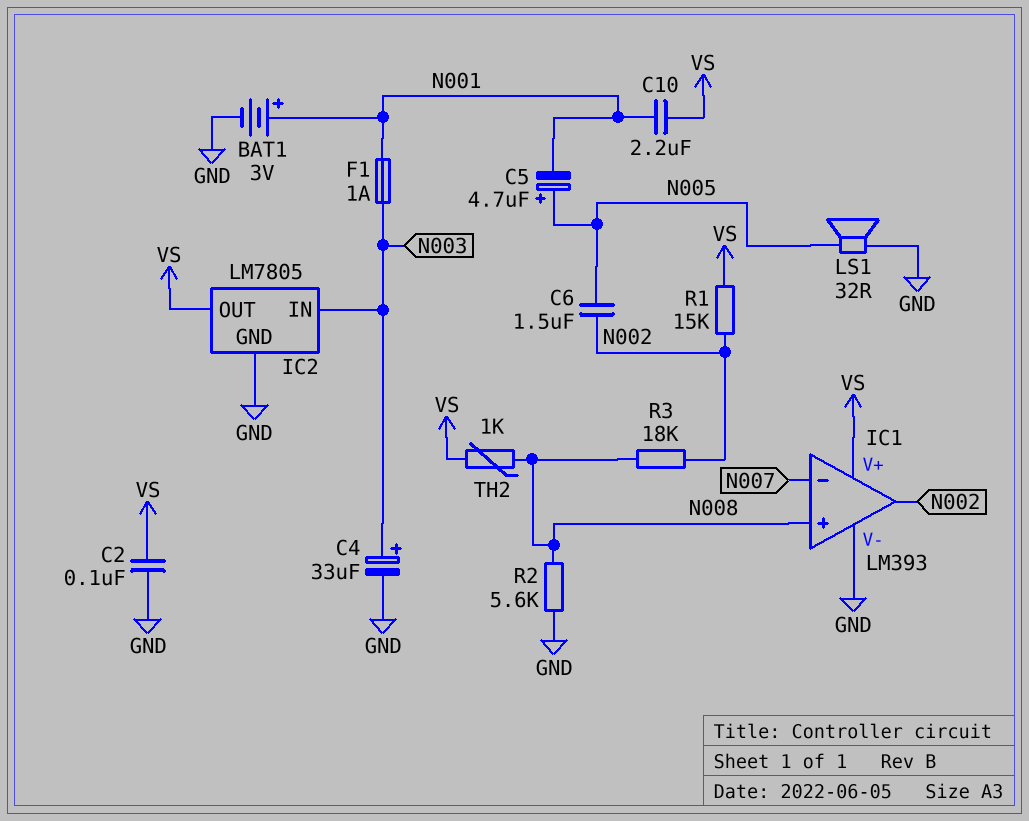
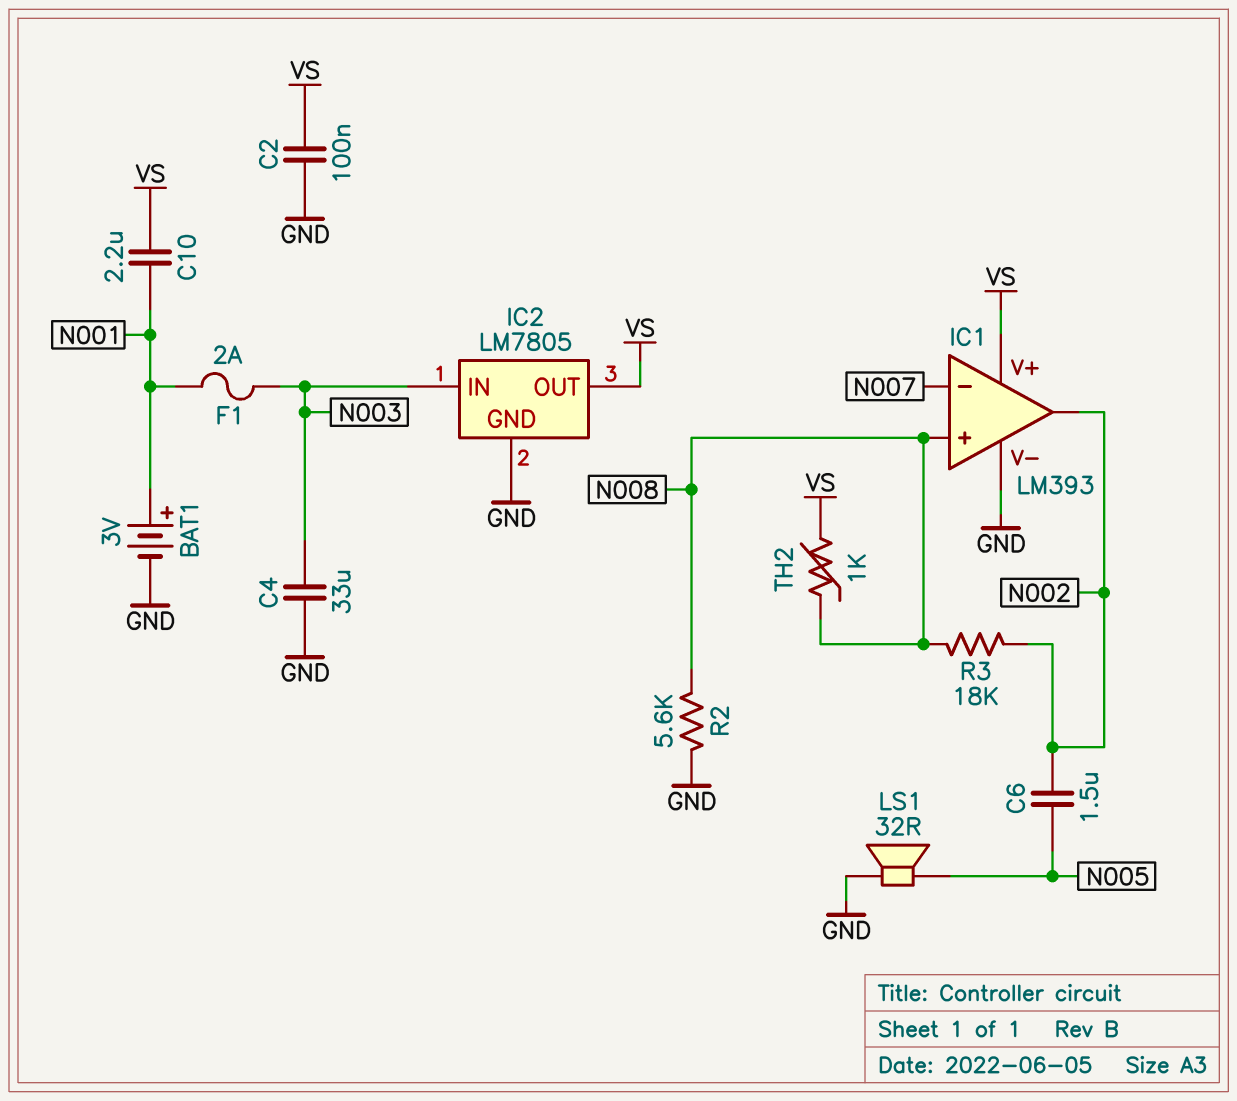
C4: 33uF (plus N003, minus GND) -> 33uF (GND, N003)
C5: 4.7uF (plus N005, minus N001) -> none
F1: 1A (N001, N003) -> 2A (N001, N003)
R1: 15k (N002, VS) -> none

